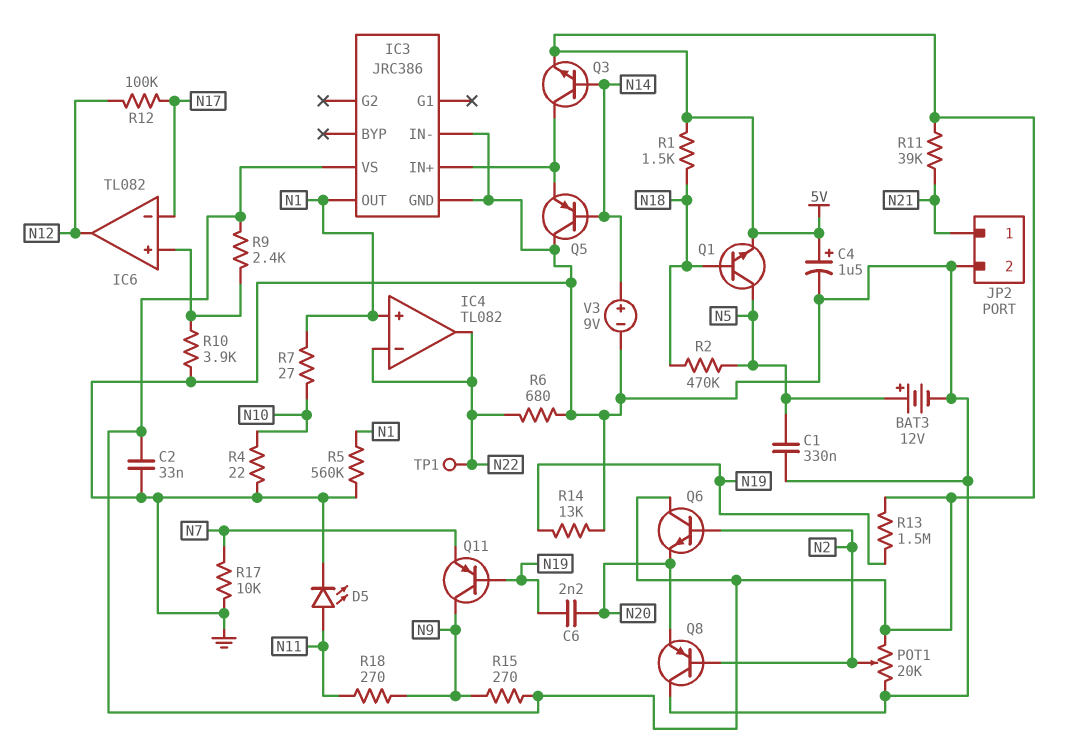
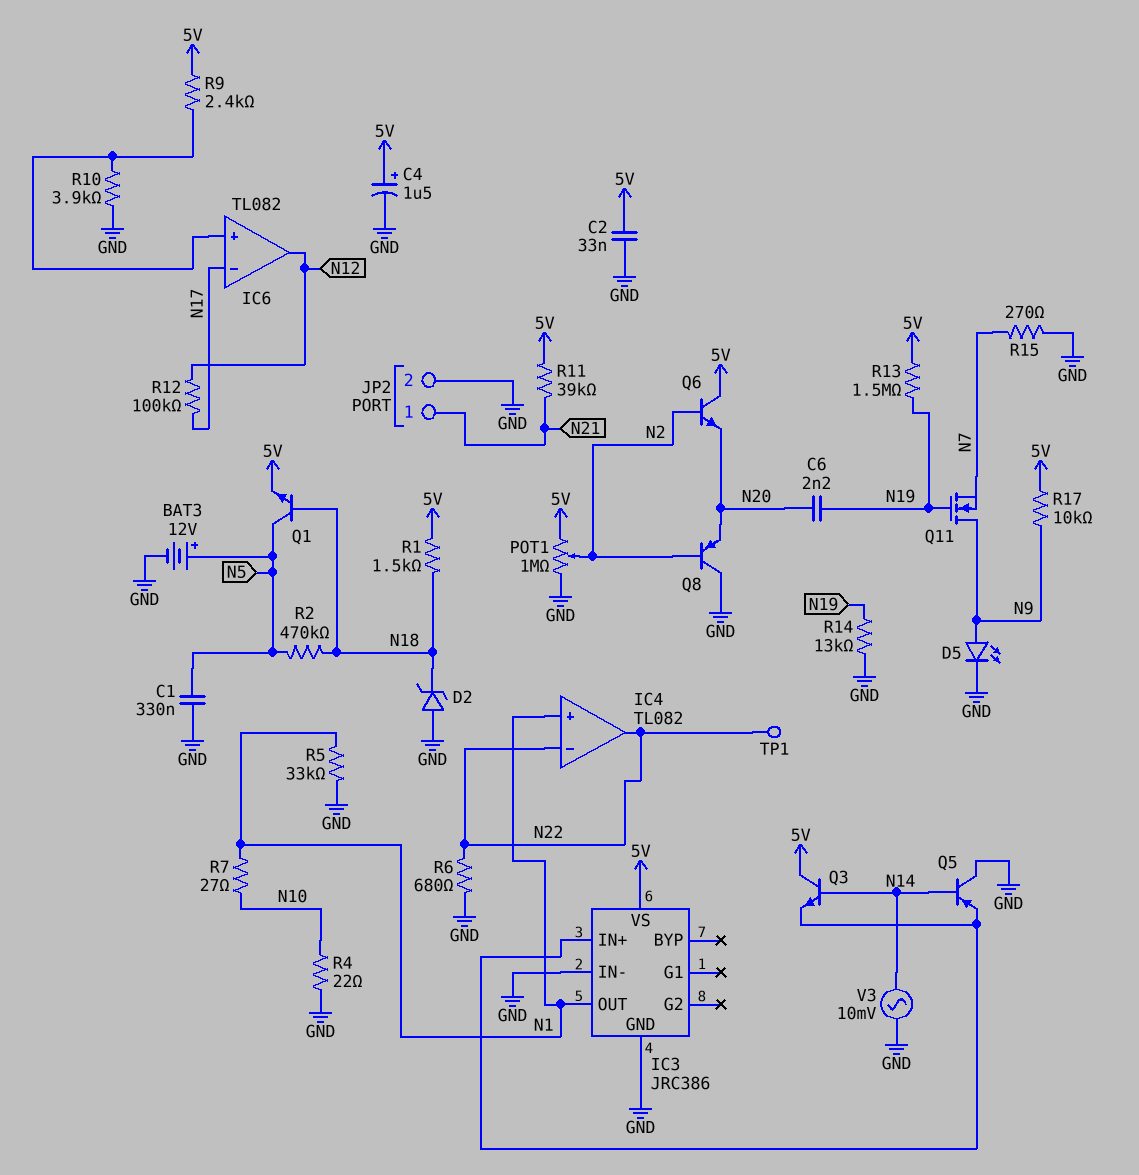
D2: none -> zener (A GND, K N18)
D5: LED (A N11, K GND) -> LED (A N9, K GND)
POT1: 20k (5V, GND, wiper N2) -> 1M (5V, GND, wiper N2)
Q3: NPN (B N14, C IC3/IN+, E 5V) -> NPN (B N14, C 5V, E IC3/IN+)
Q11: PNP (B N19, C N9, E N7) -> NMOS (G N19, D N9, S N7)
R5: 560k (GND, N1) -> 33k (GND, N1)
R15: 270 (5V, N9) -> 270 (GND, N7)
R17: 10k (GND, N7) -> 10k (5V, N9)
R18: 270 (N9, N11) -> none
V3: 9V (plus N14, minus GND) -> AC 10mV (GND, N14)

